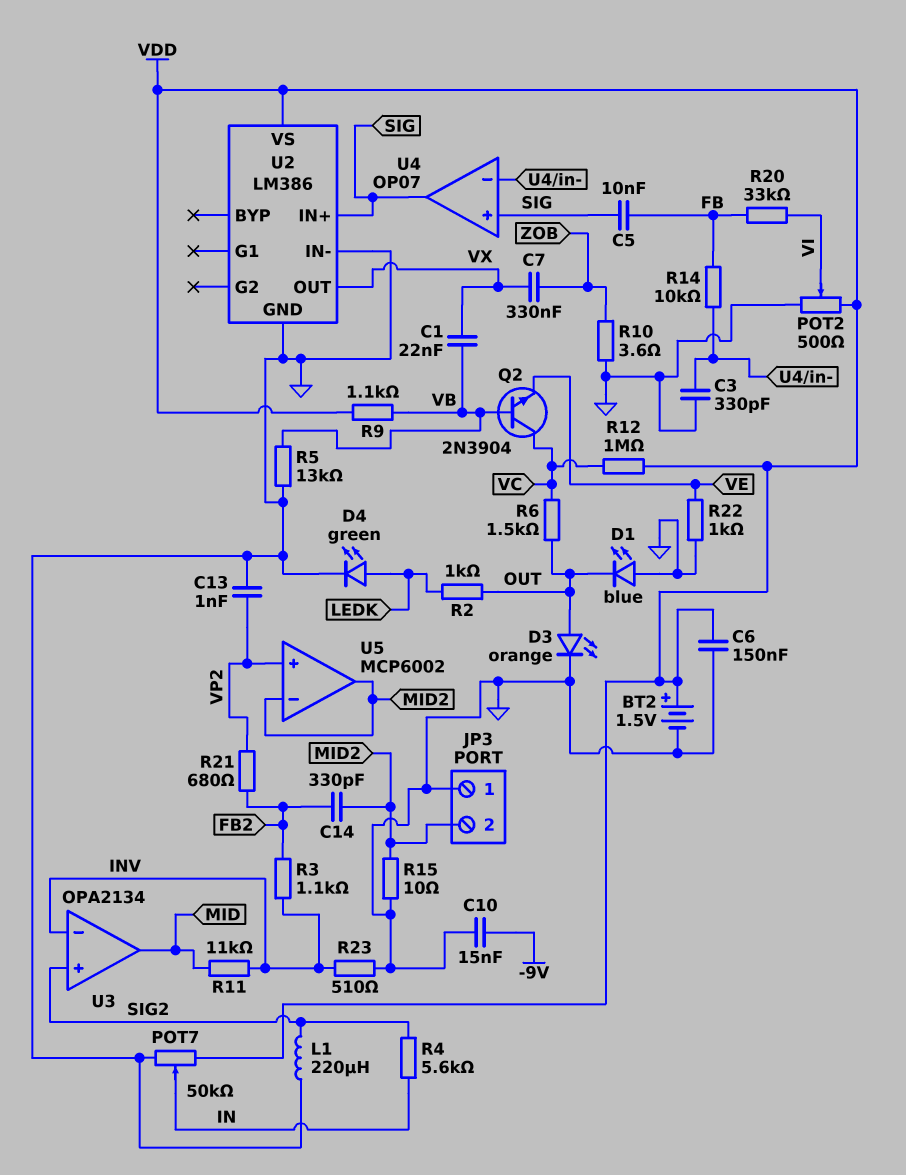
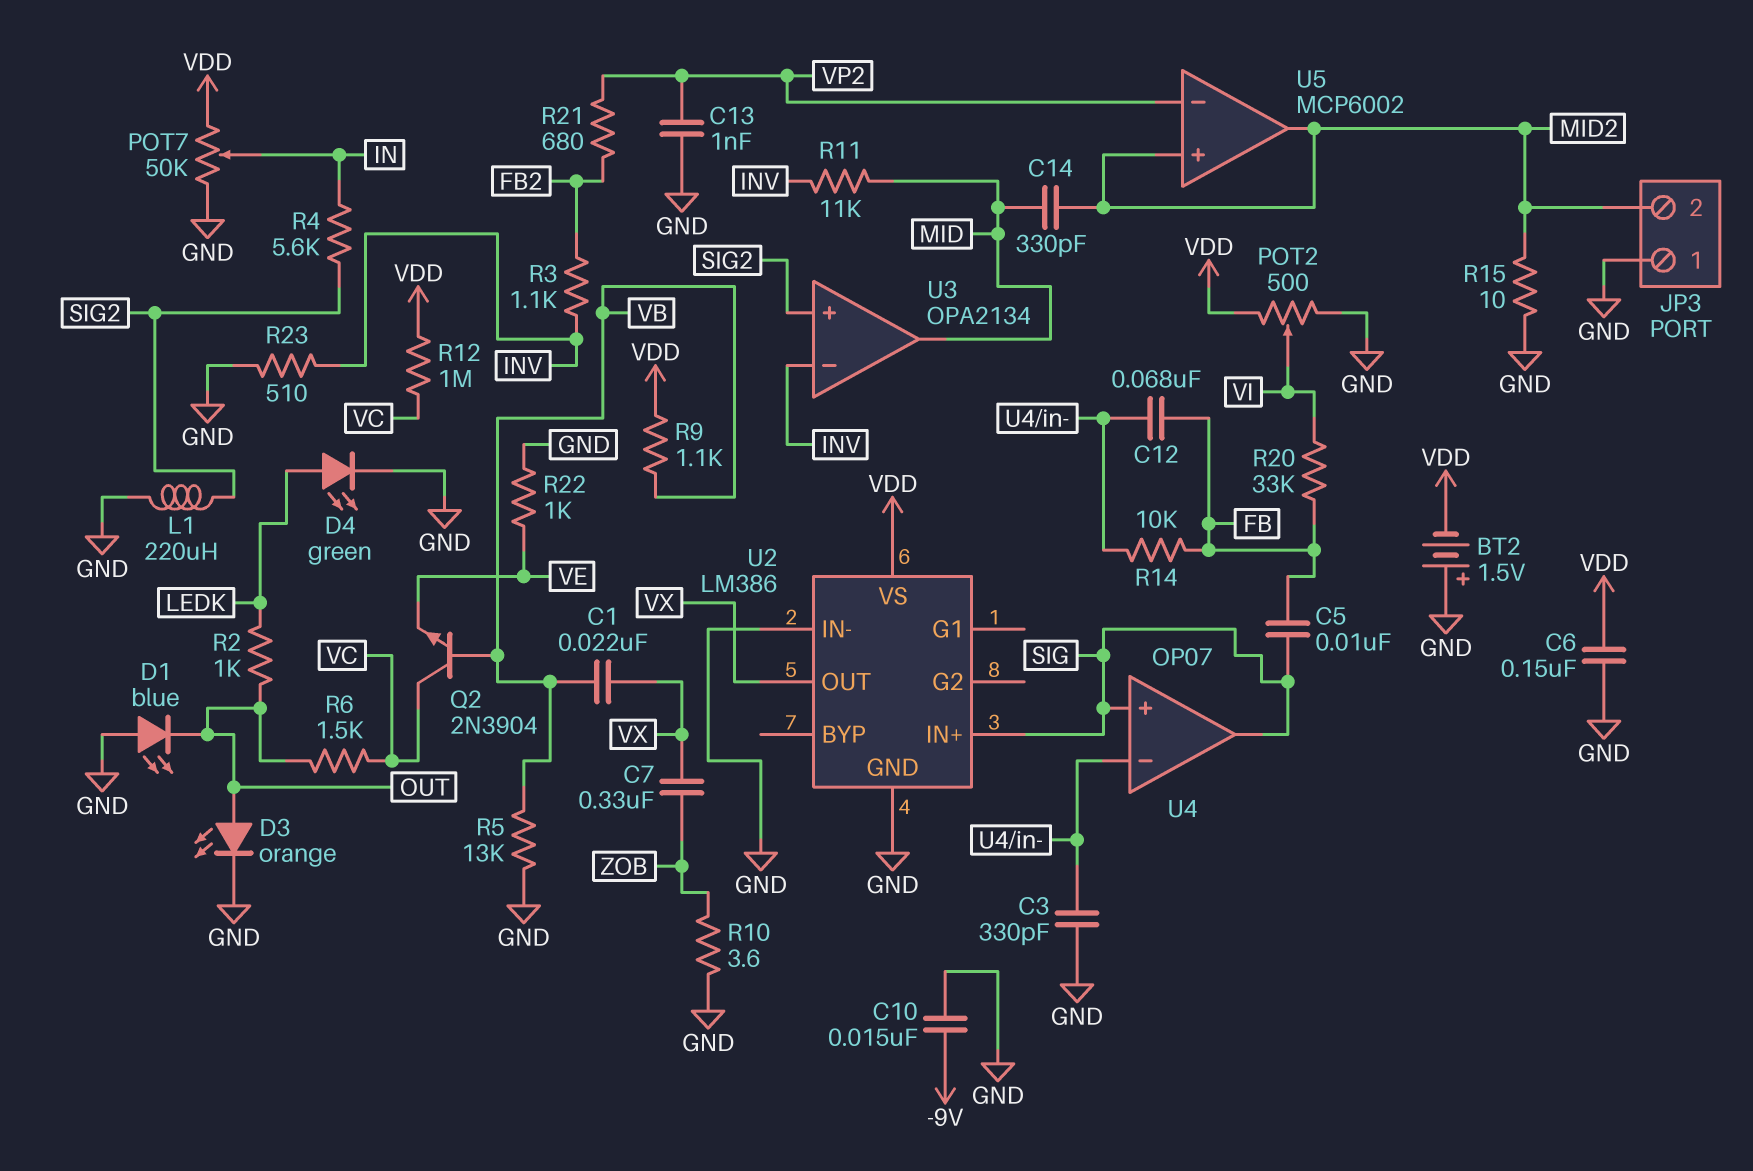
BT2: 1.5V (plus VDD, minus GND) -> 1.5V (plus GND, minus VDD)
C12: none -> 68nF (FB, U4/in-)
C14: 330pF (FB2, MID2) -> 330pF (MID, MID2)
U5 pin in+: VP2 -> MID2
U5 pin in-: MID2 -> VP2

